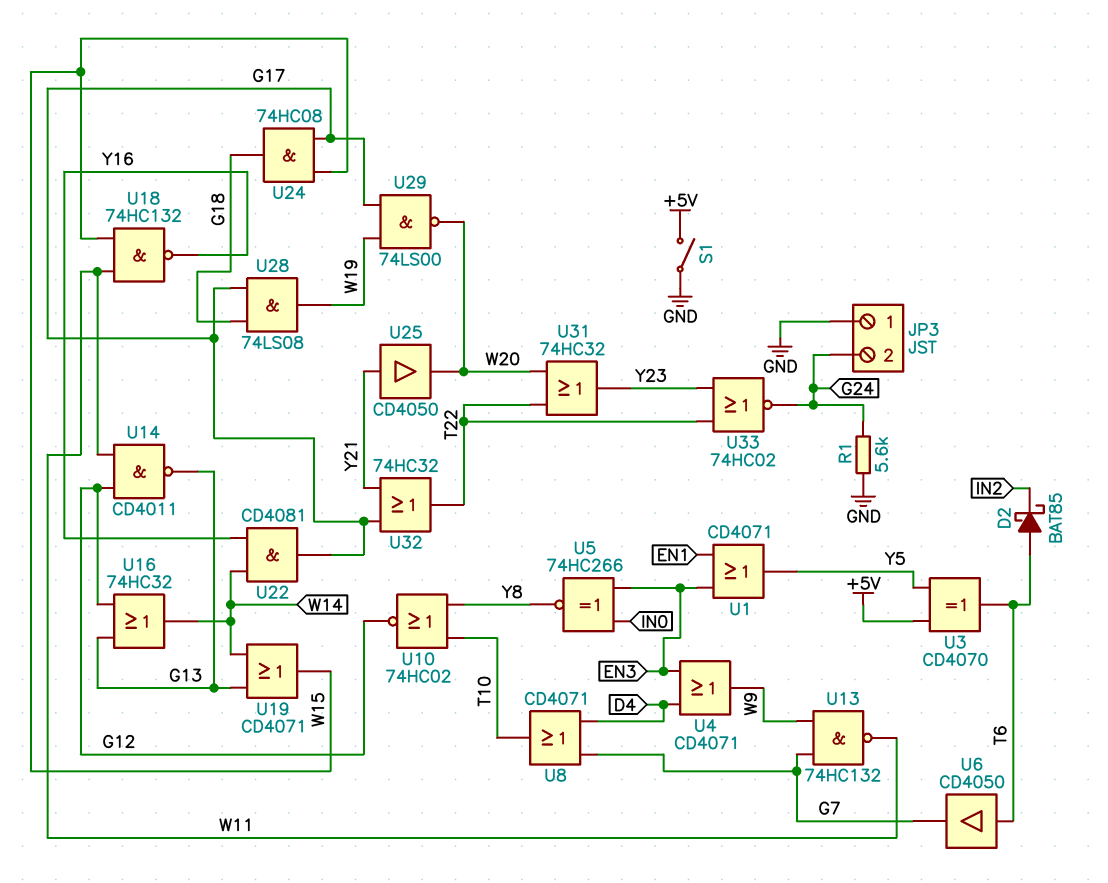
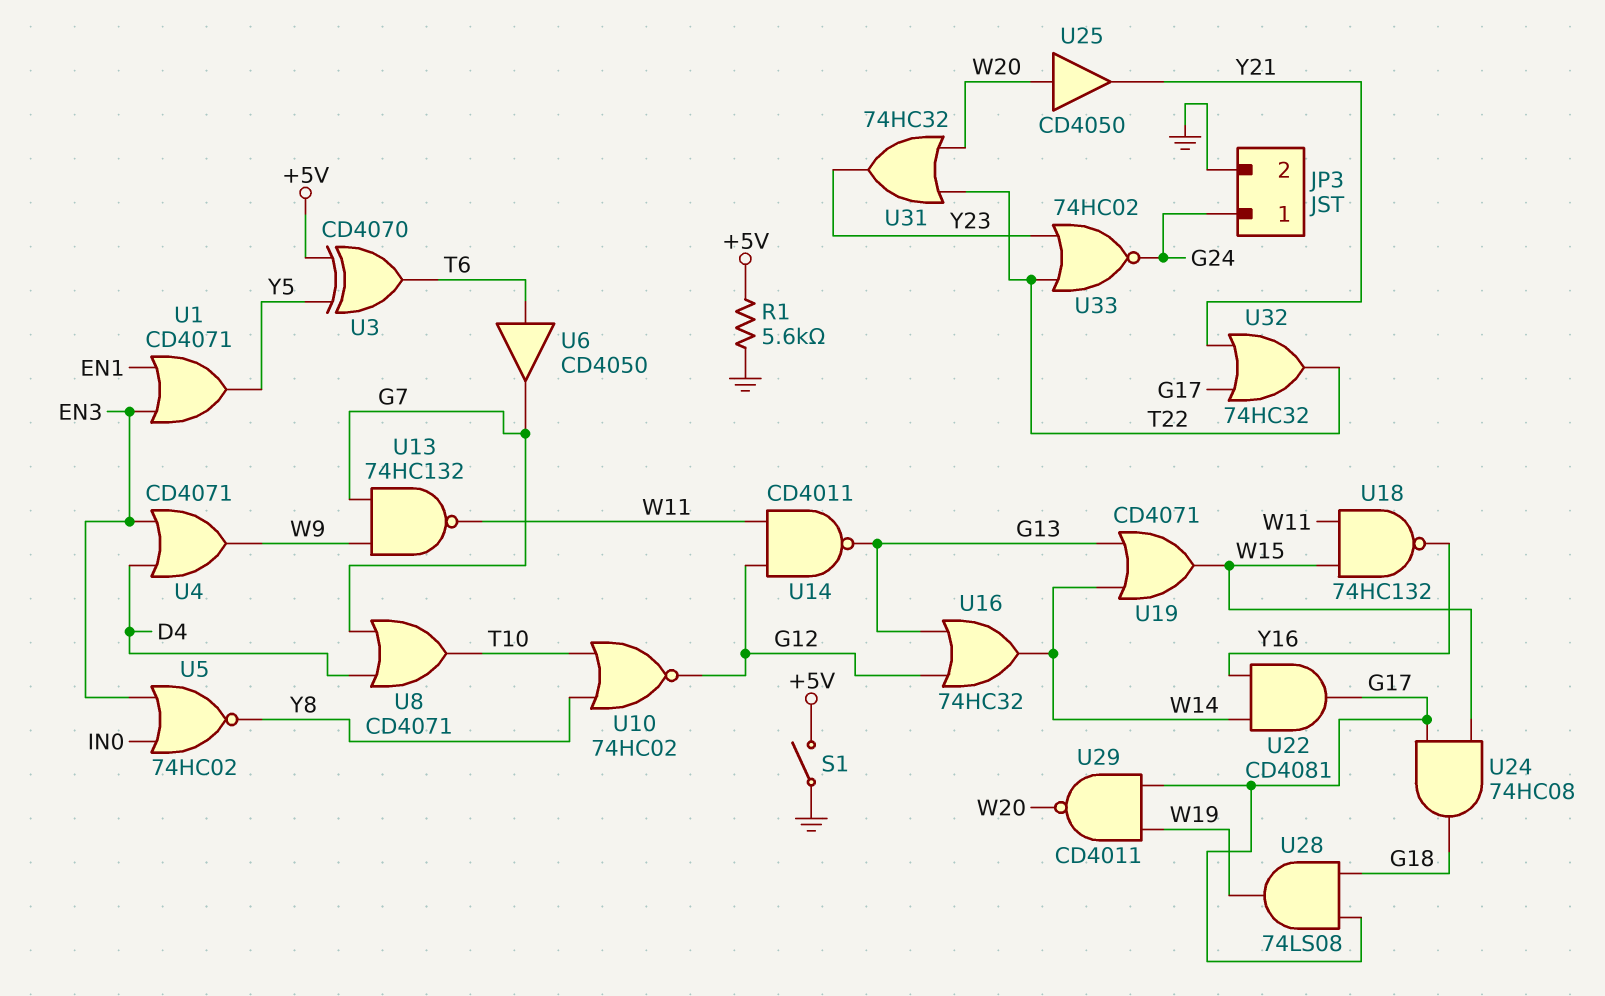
D2: schottky BAT85 (A T6, K IN2) -> none
JP3 pin 1: GND -> G24
JP3 pin 2: G24 -> GND
R1: 5.6k (G24, GND) -> 5.6k (+5V, GND)
U5: XNOR 74HC266 (in EN3, in IN0, out Y8) -> NOR 74HC02 (in EN3, in IN0, out Y8)
U25: buffer CD4050 (in Y21, out W20) -> buffer CD4050 (in W20, out Y21)
U29: NAND 74LS00 (in G17, in W19, out W20) -> NAND CD4011 (in G17, in W19, out W20)

